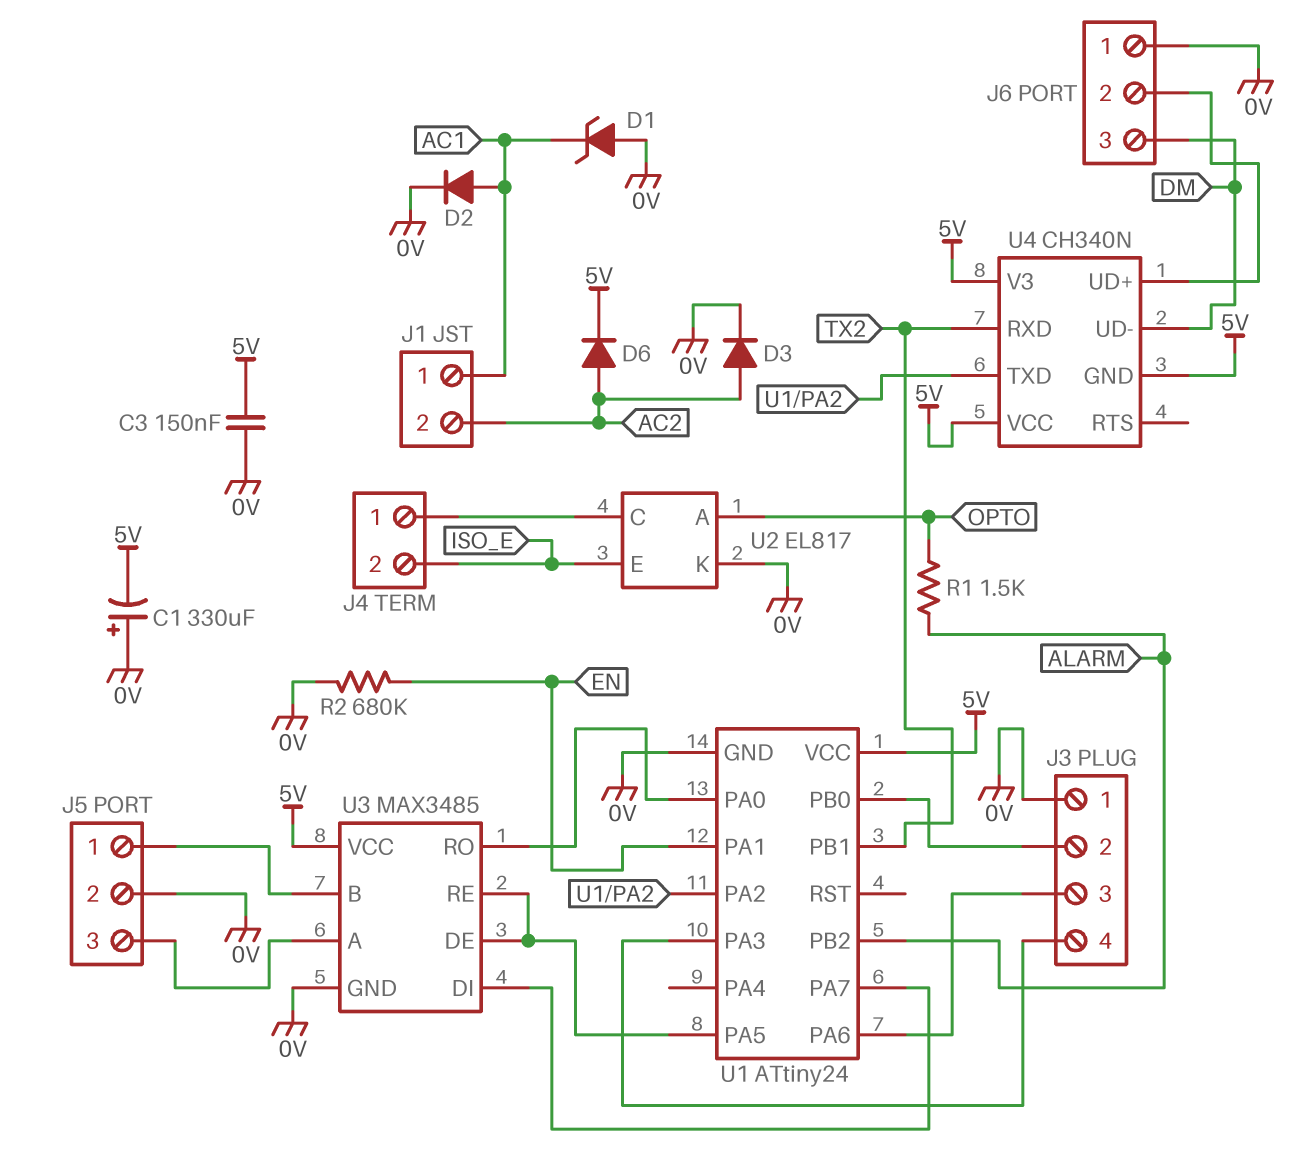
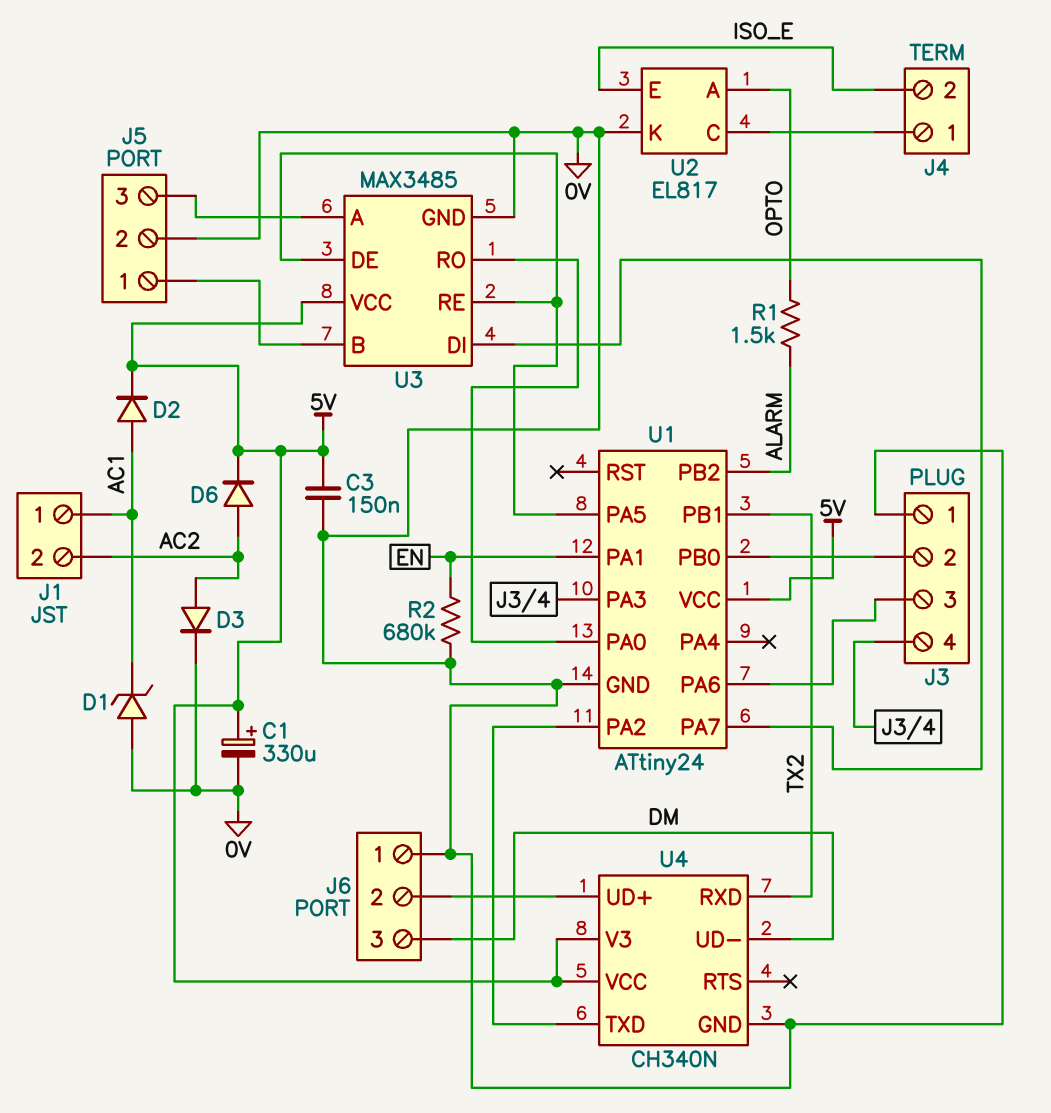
C1: 330uF (plus 0V, minus 5V) -> 330uF (plus 5V, minus 0V)
D2: diode (A AC1, K 0V) -> diode (A AC1, K 5V)
U4 pin GND: 5V -> 0V

